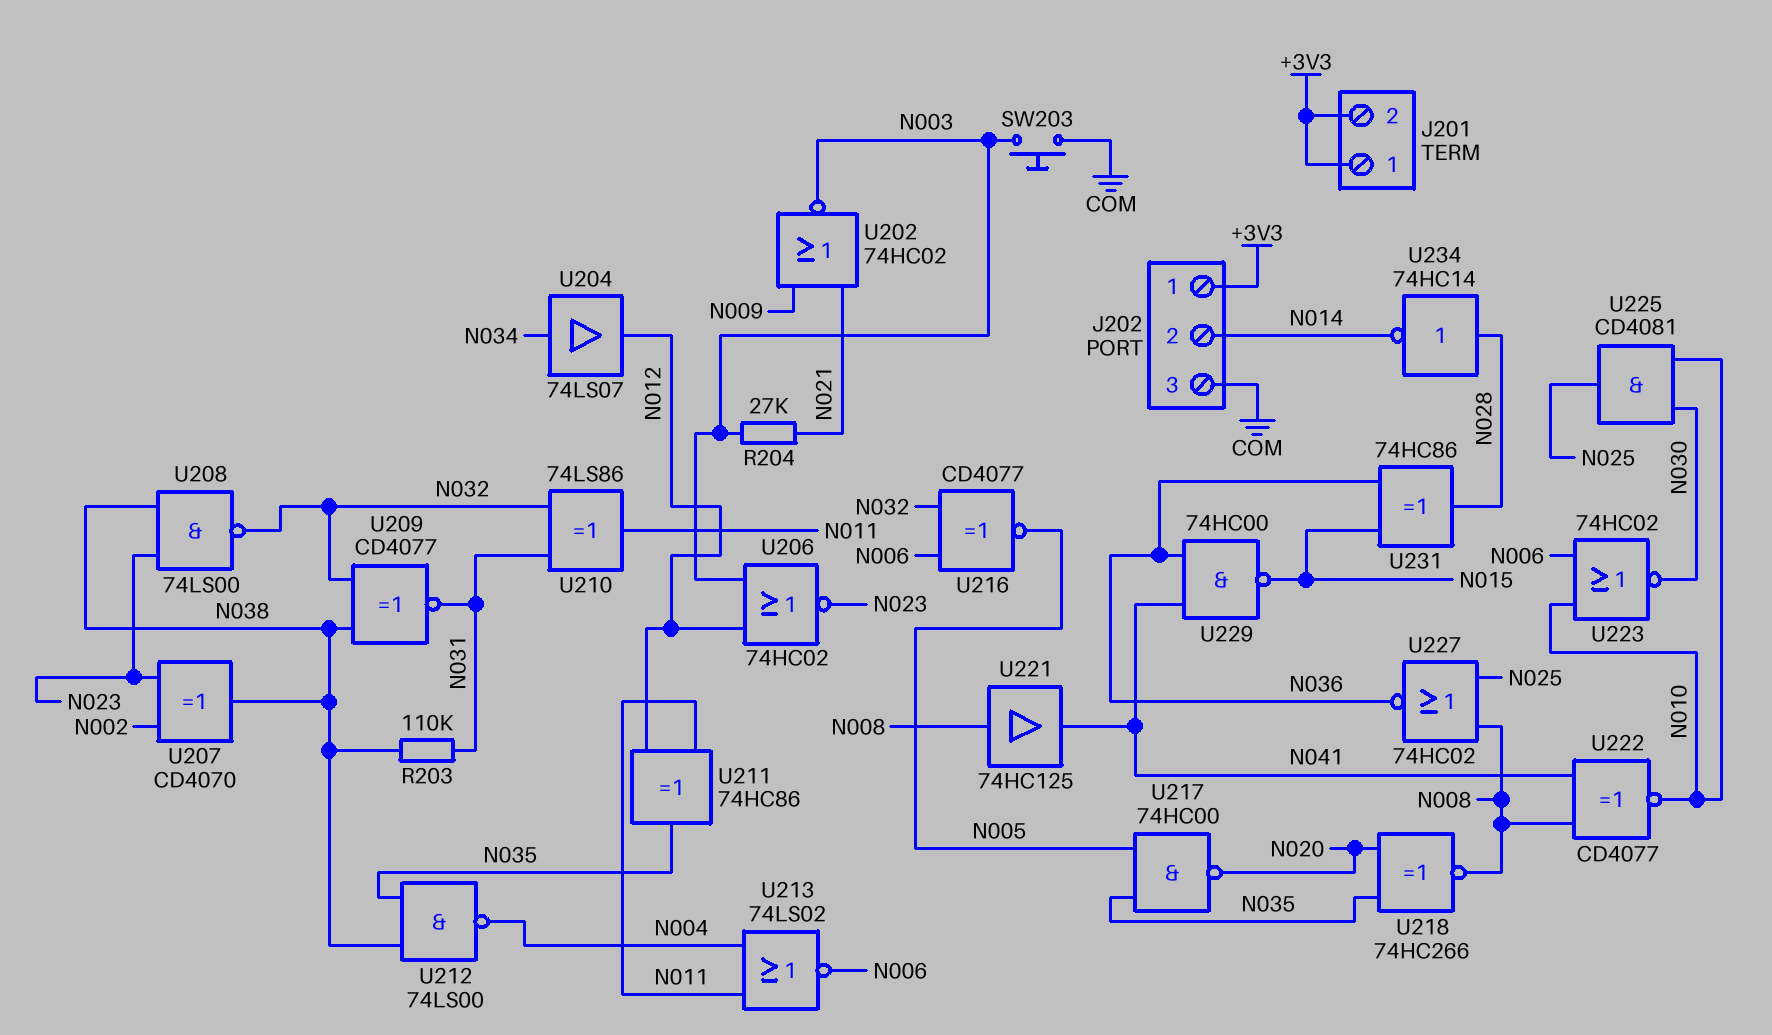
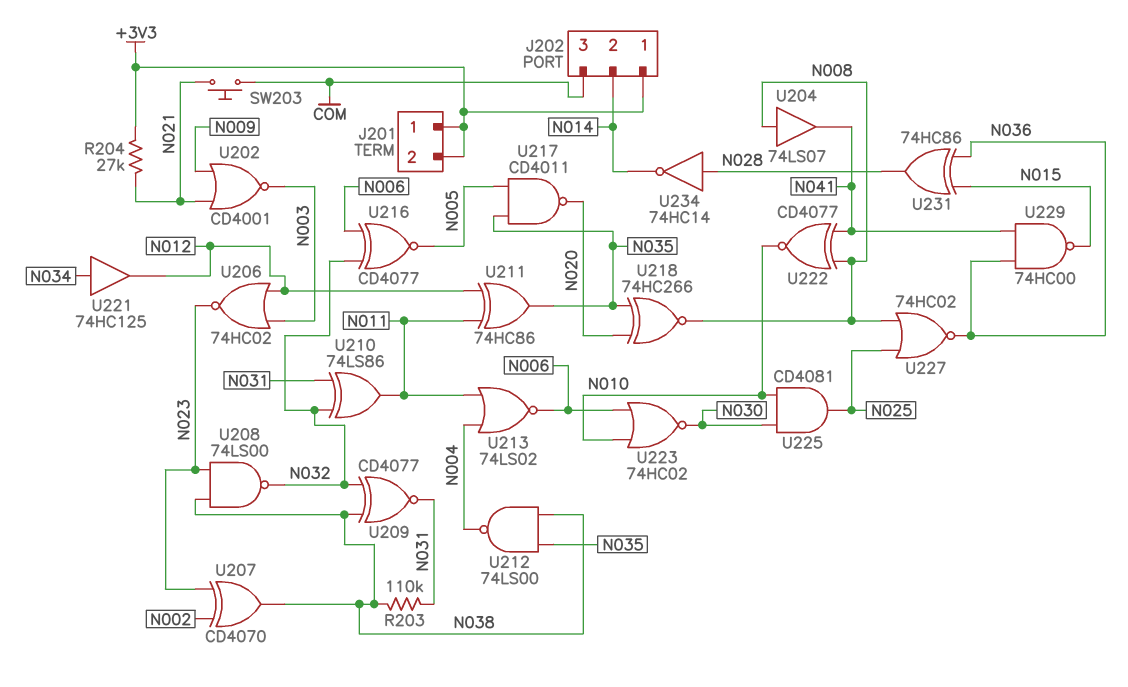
R204: 27k (N003, N021) -> 27k (+3V3, N021)
SW203: button (COM, N003) -> button (COM, N021)
U202: NOR 74HC02 (in N009, in N021, out N003) -> NOR CD4001 (in N009, in N021, out N003)
U204: buffer 74LS07 (in N034, out N012) -> buffer 74LS07 (in N008, out N041)
U217: NAND 74HC00 (in N005, in N035, out N020) -> NAND CD4011 (in N005, in N035, out N020)
U221: buffer 74HC125 (in N008, out N041) -> buffer 74HC125 (in N034, out N012)

